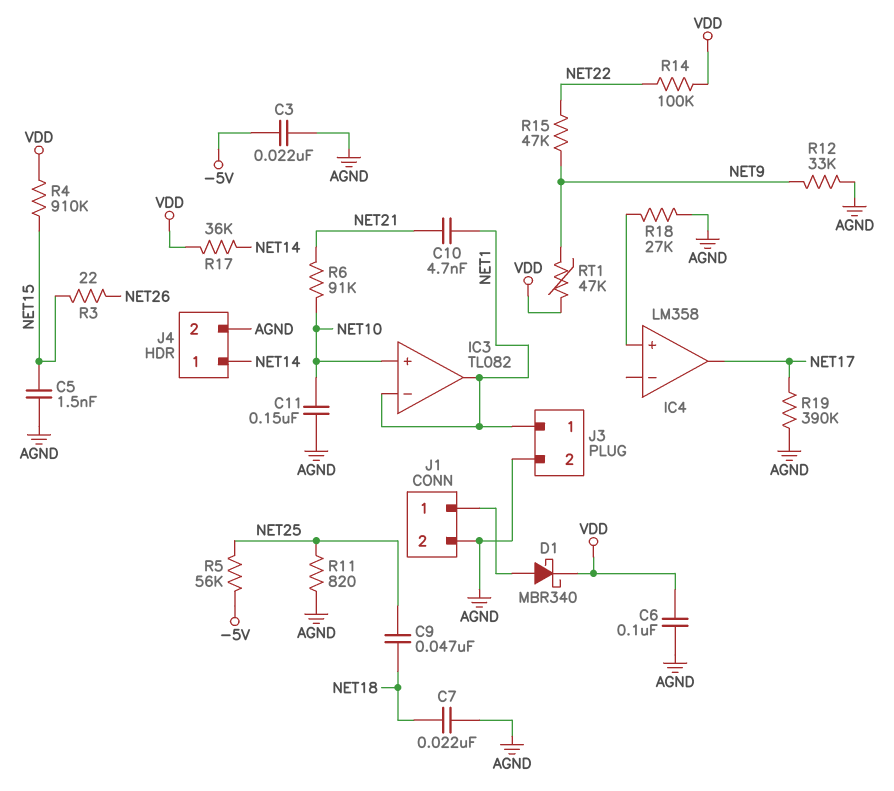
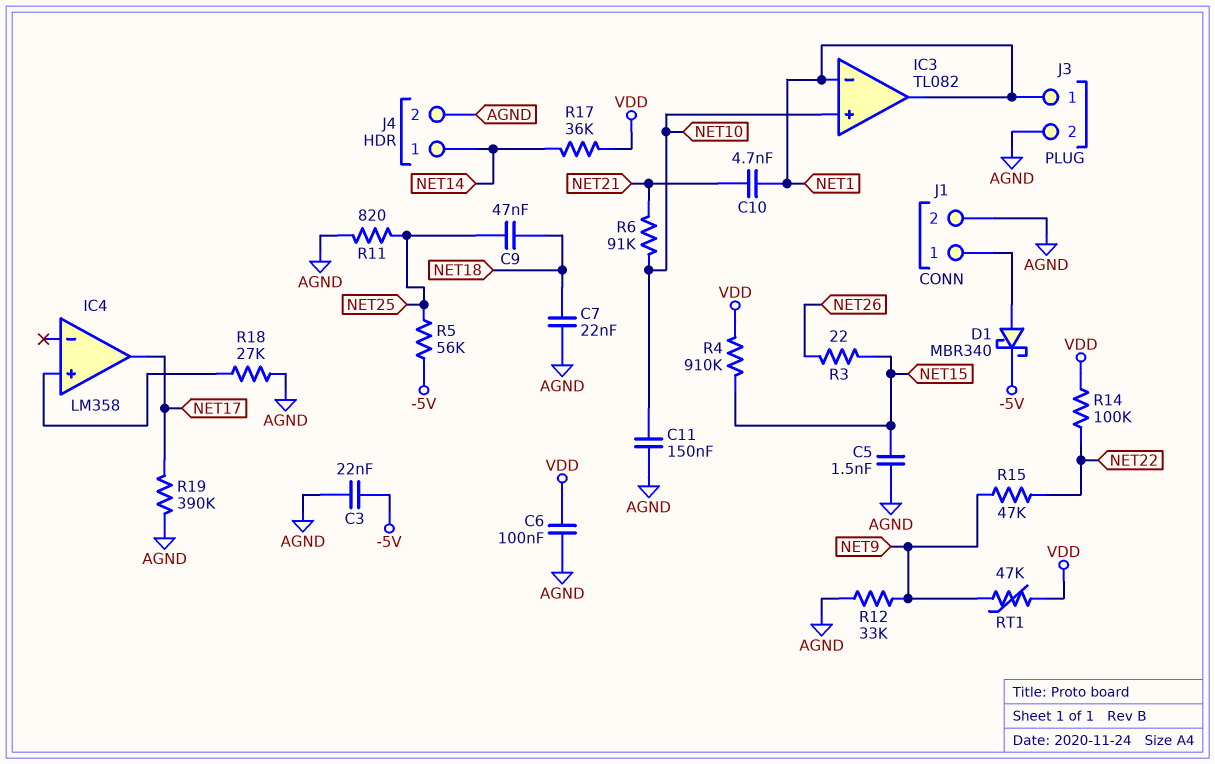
D1: schottky MBR340 (A J1/1, K VDD) -> schottky MBR340 (A J1/1, K -5V)

